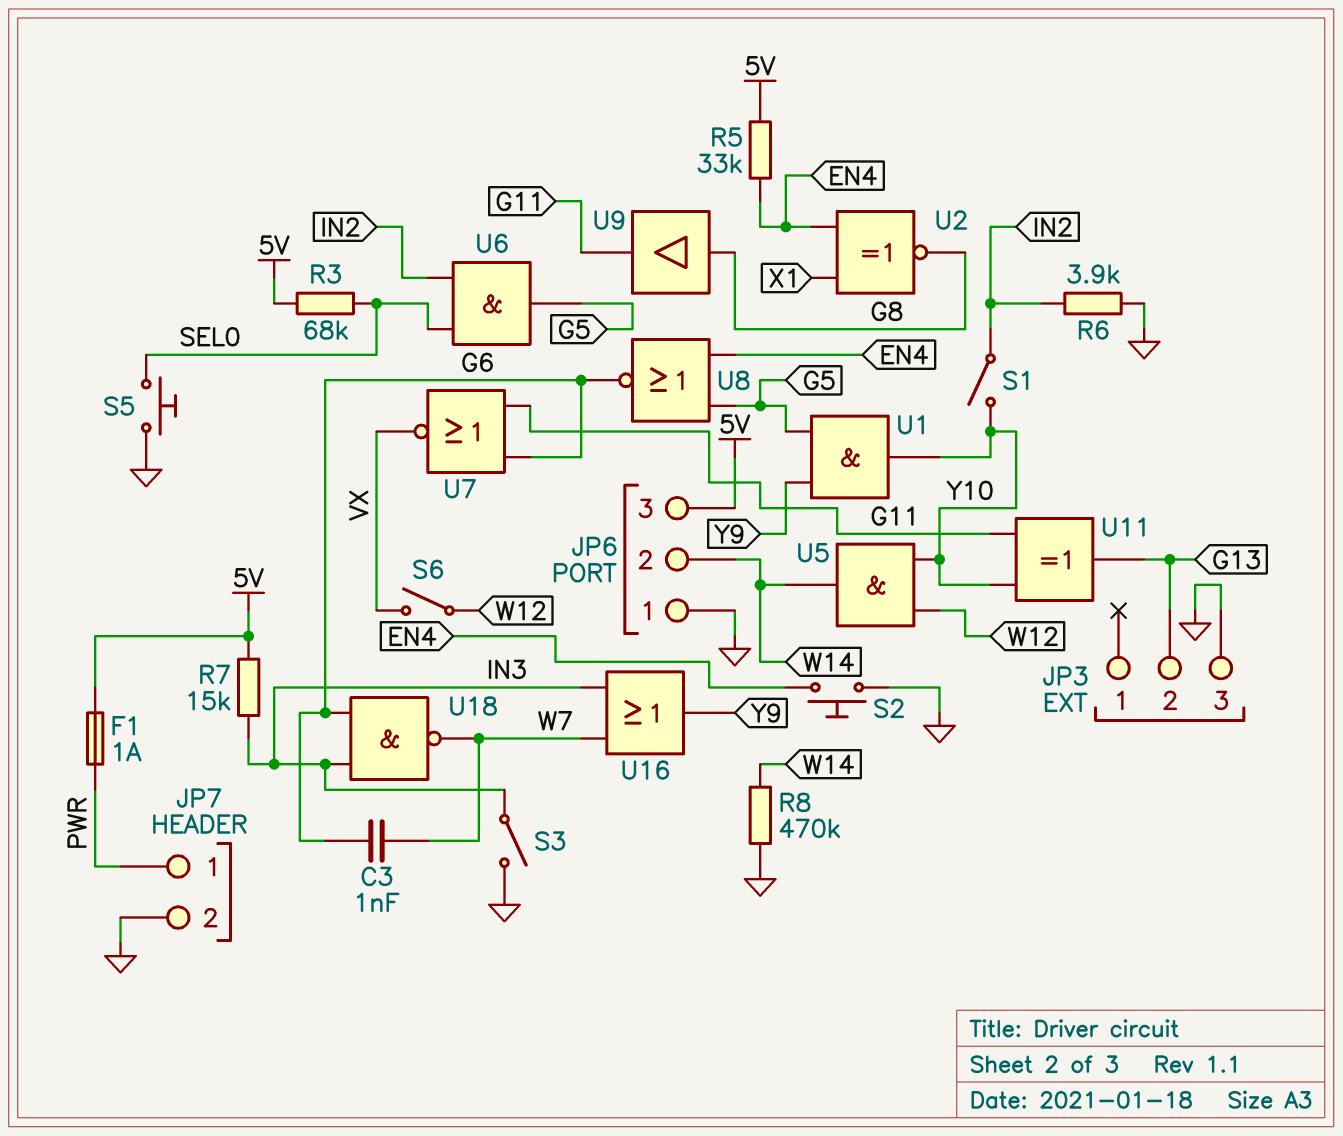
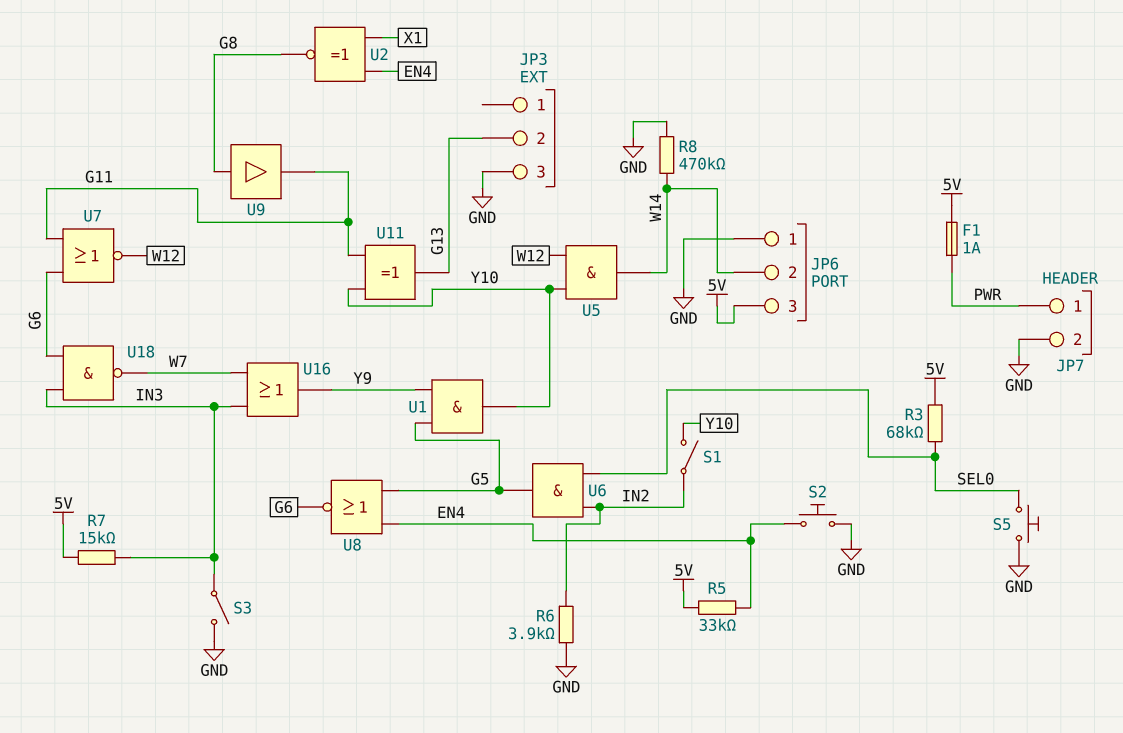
C3: 1nF (G6, W7) -> none
S6: switch (VX, W12) -> none
U7: NOR (in G6, in G11, out VX) -> NOR (in G6, in G11, out W12)

